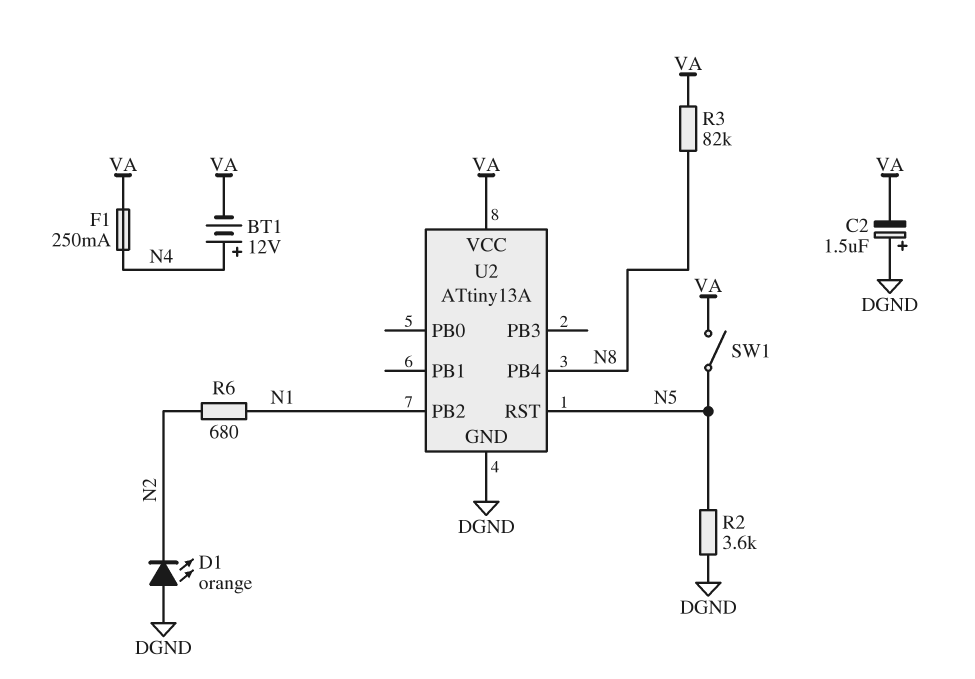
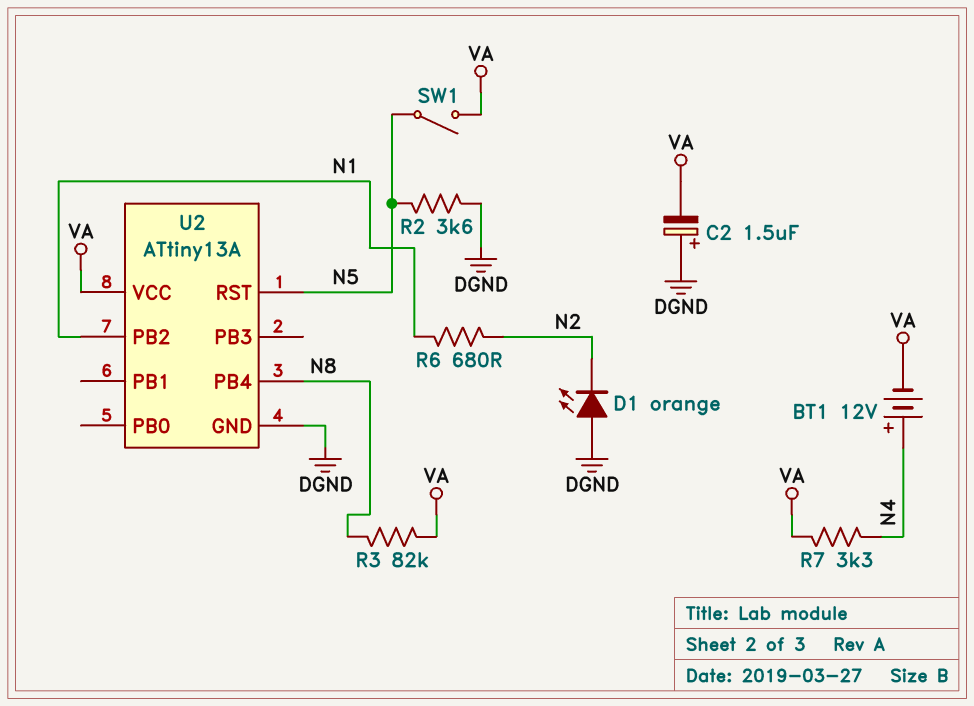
F1: 250mA (N4, VA) -> none
R7: none -> 3.3k (N4, VA)

